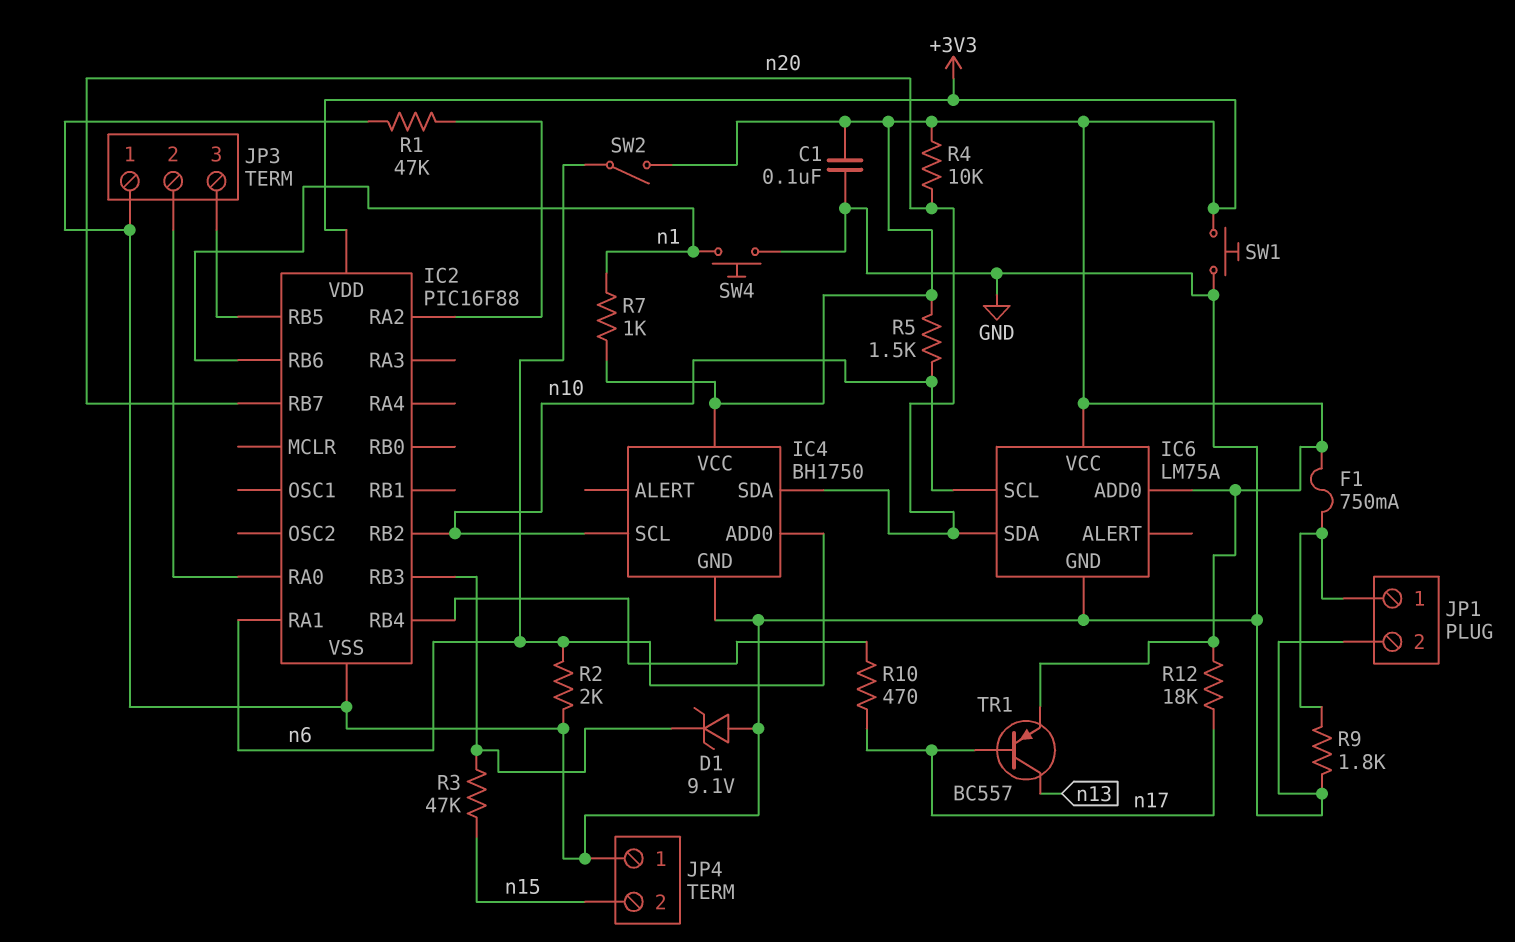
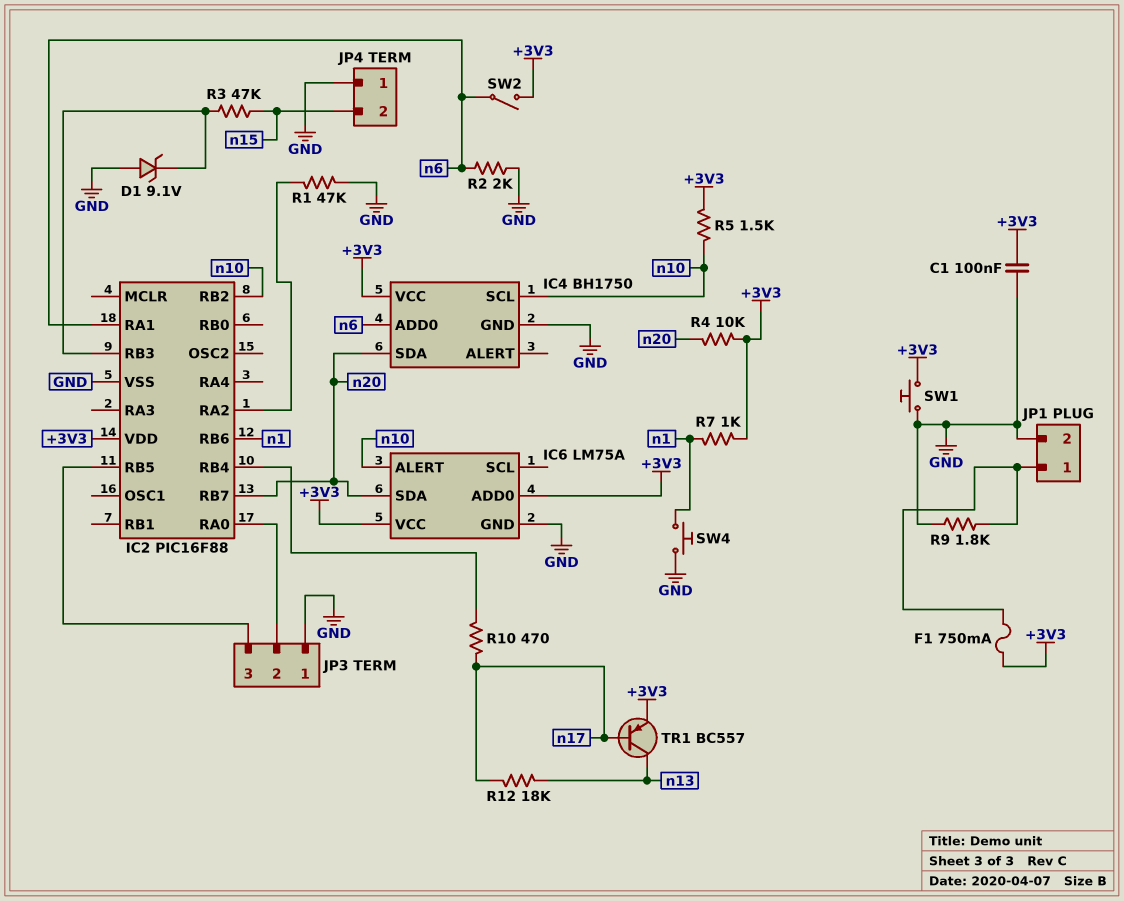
IC6 pin ALERT: none -> n10
IC6 pin SCL: n10 -> none
R12: 18k (+3V3, n17) -> 18k (n13, n17)

